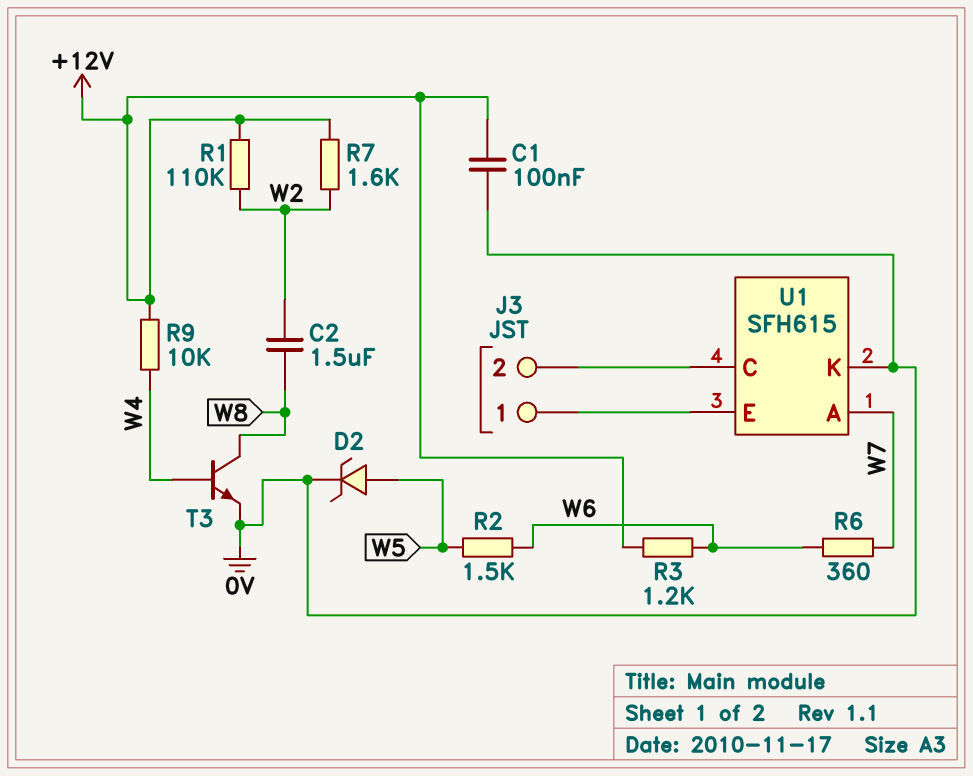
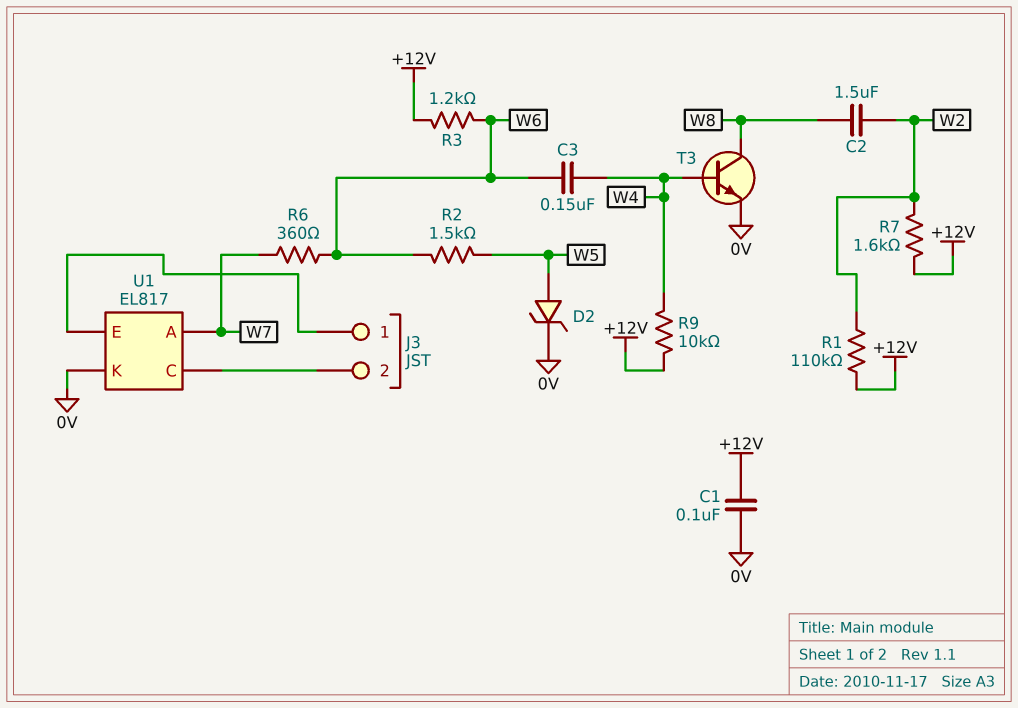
C3: none -> 150nF (W4, W6)
U1: SFH615 -> EL817

